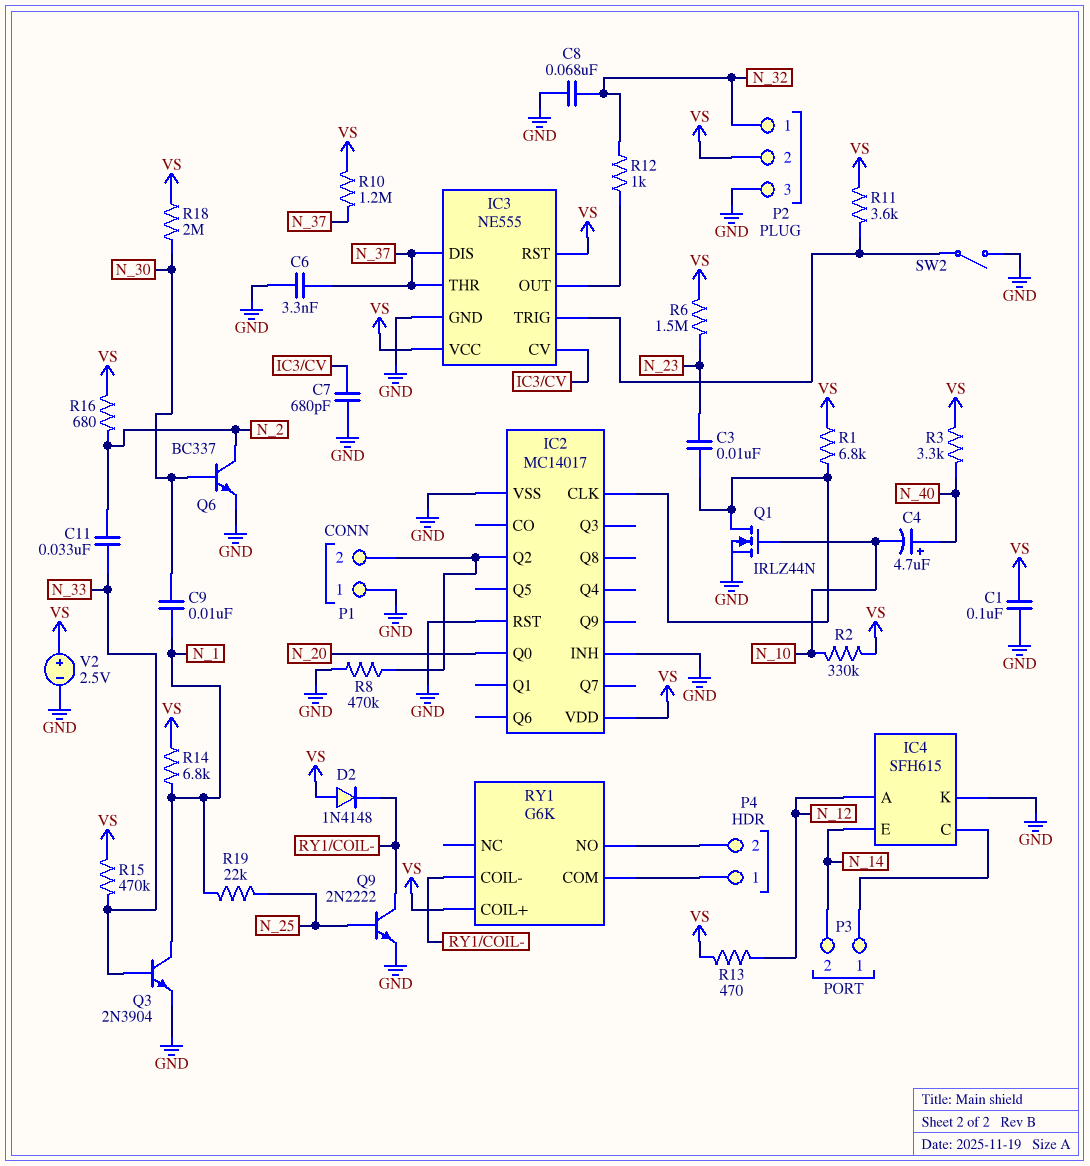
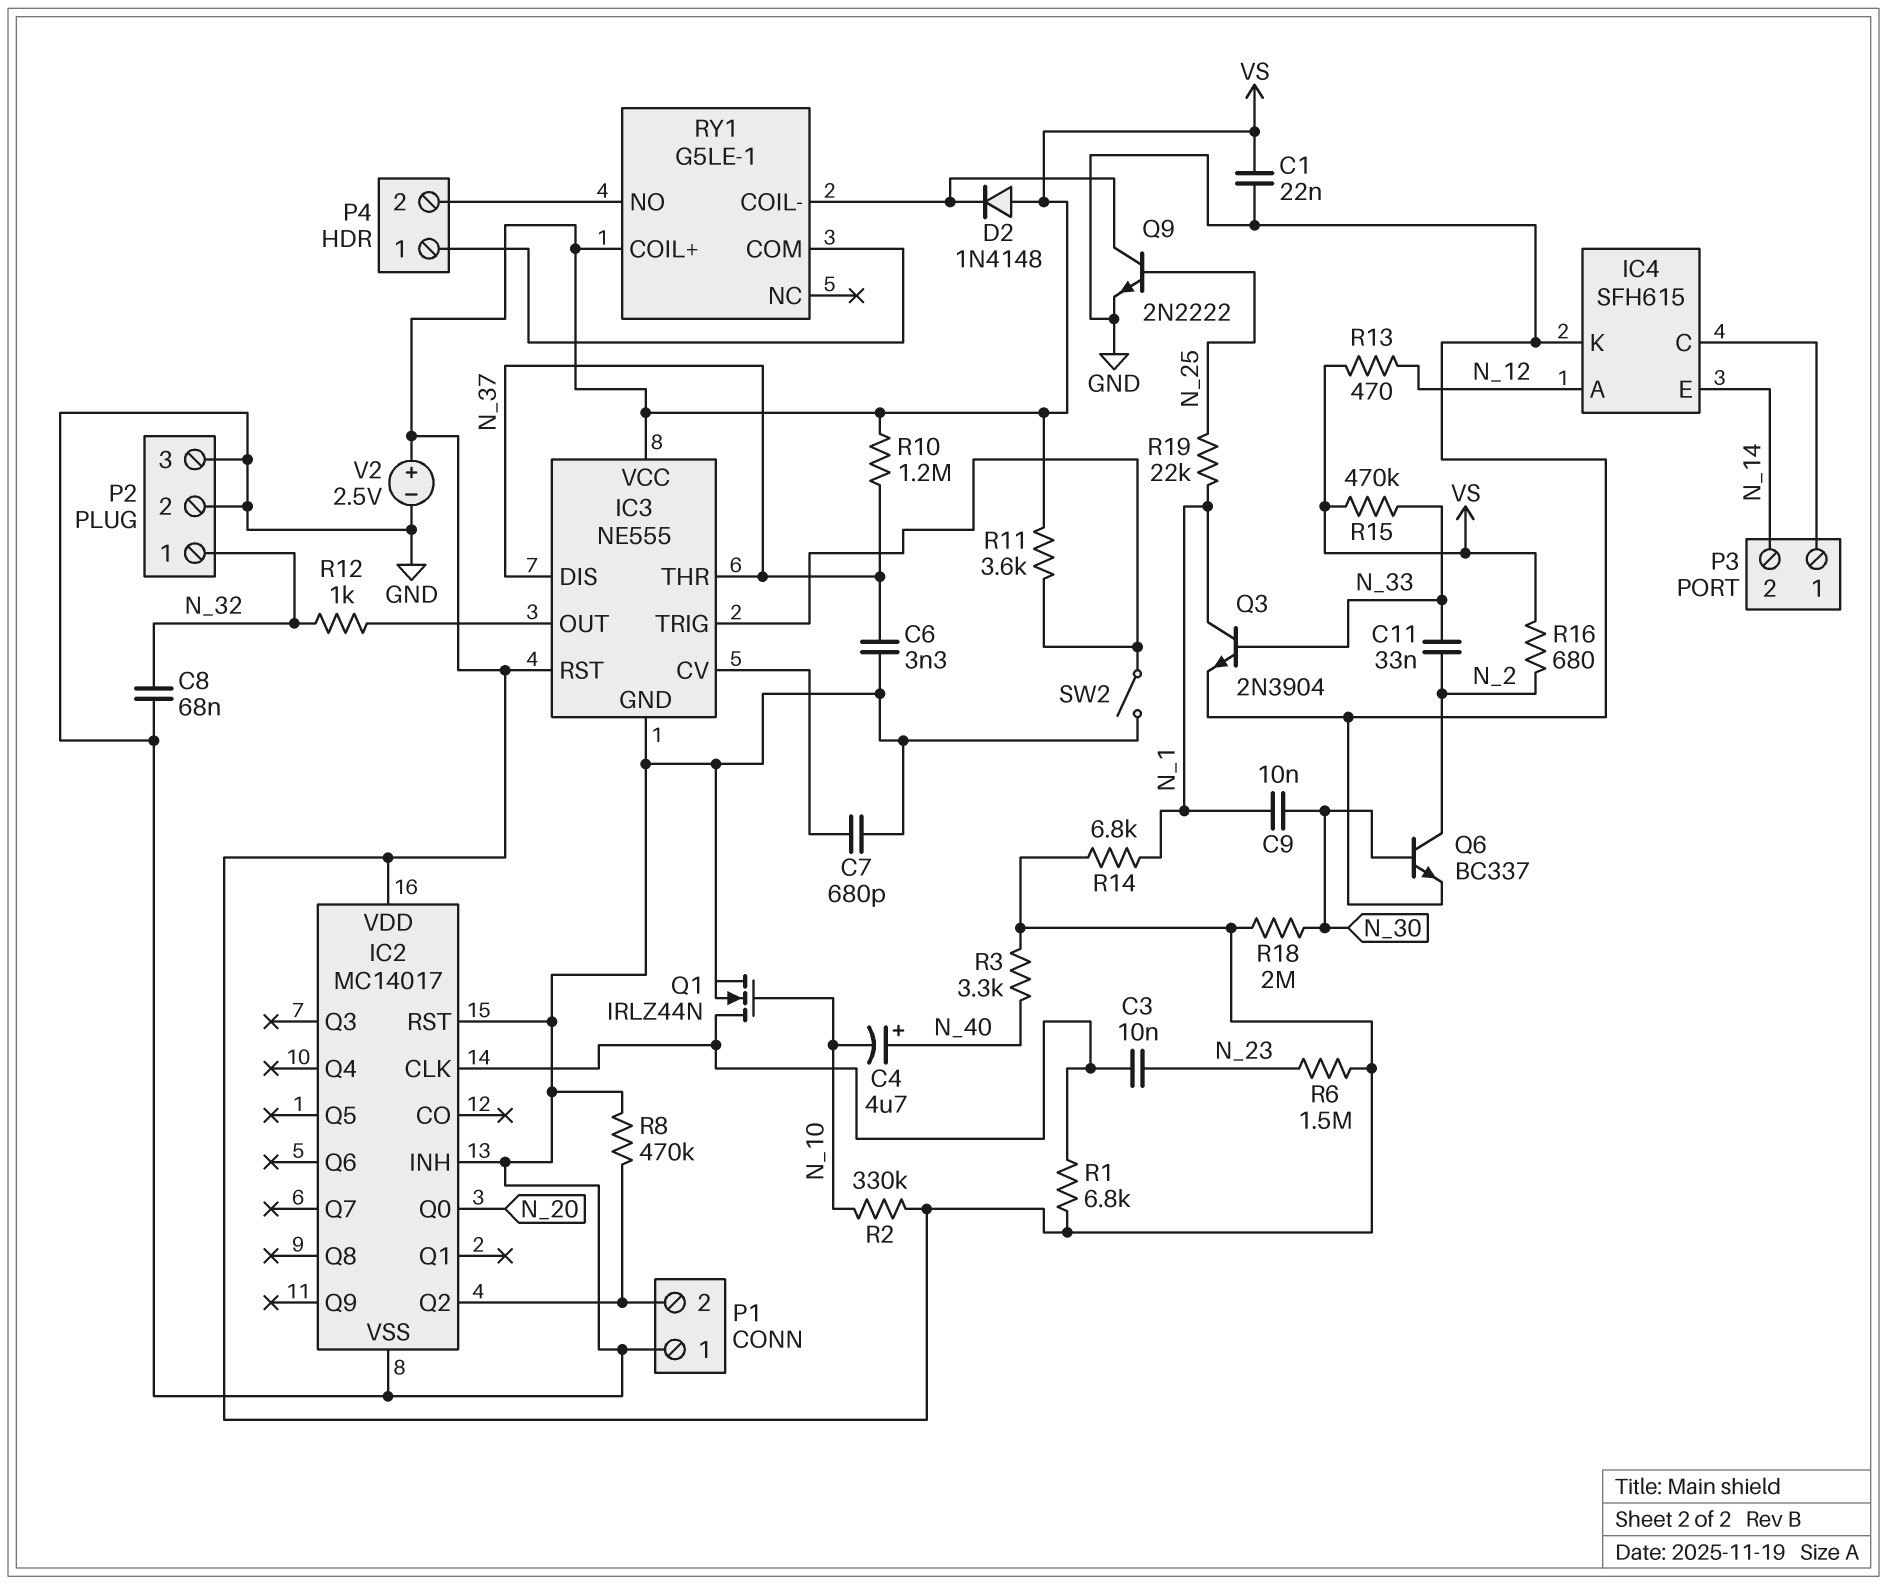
C1: 100nF (GND, VS) -> 22nF (GND, VS)
P2 pin 2: VS -> GND
RY1: G6K -> G5LE-1

